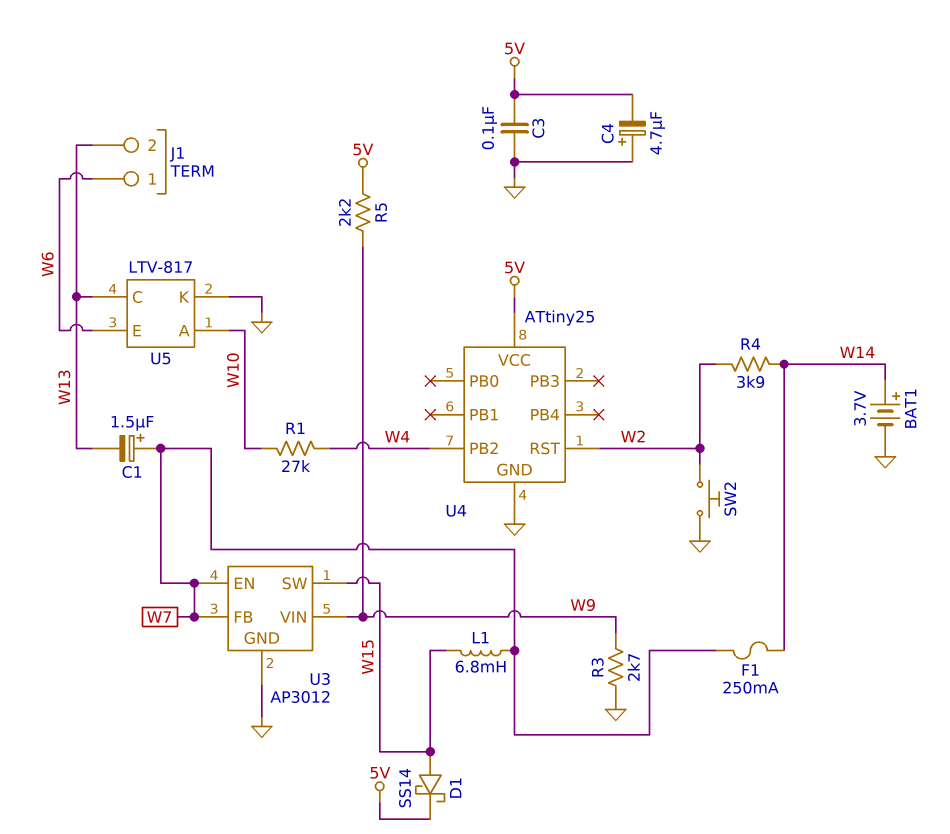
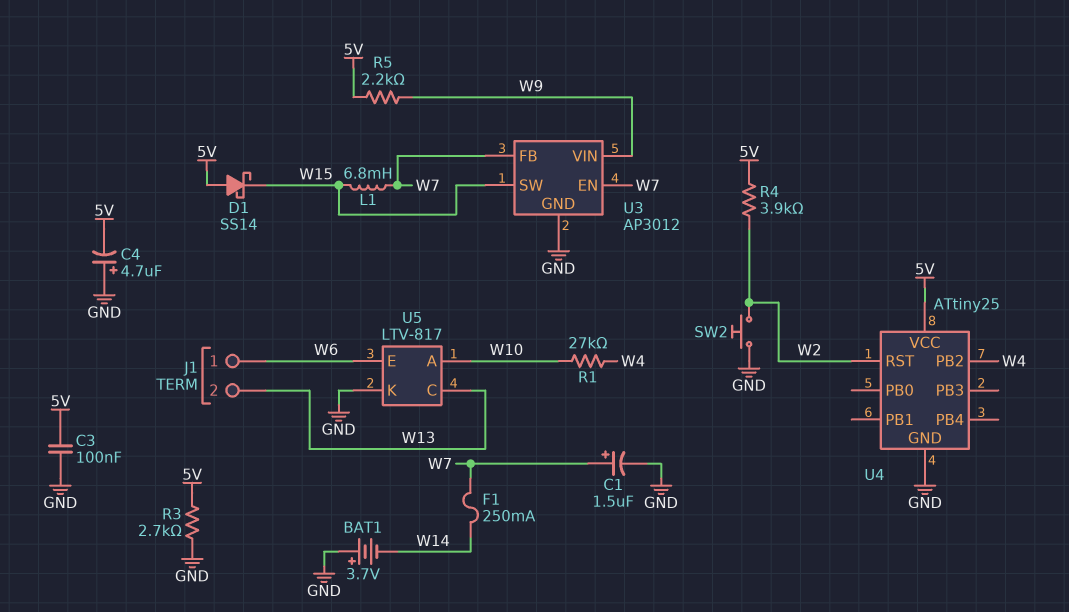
BAT1: 3.7V (plus W14, minus GND) -> 3.7V (plus GND, minus W14)
C1: 1.5uF (plus W7, minus W13) -> 1.5uF (plus W7, minus GND)
D1: schottky SS14 (A W15, K 5V) -> schottky SS14 (A 5V, K W15)
R3: 2.7k (GND, W9) -> 2.7k (5V, GND)
R4: 3.9k (W2, W14) -> 3.9k (5V, W2)

